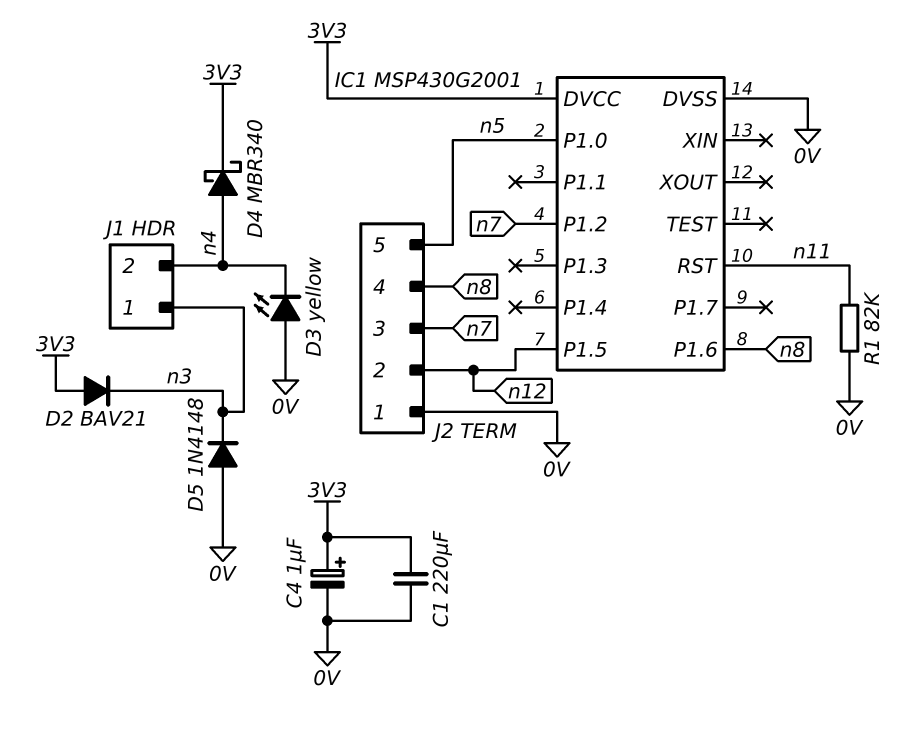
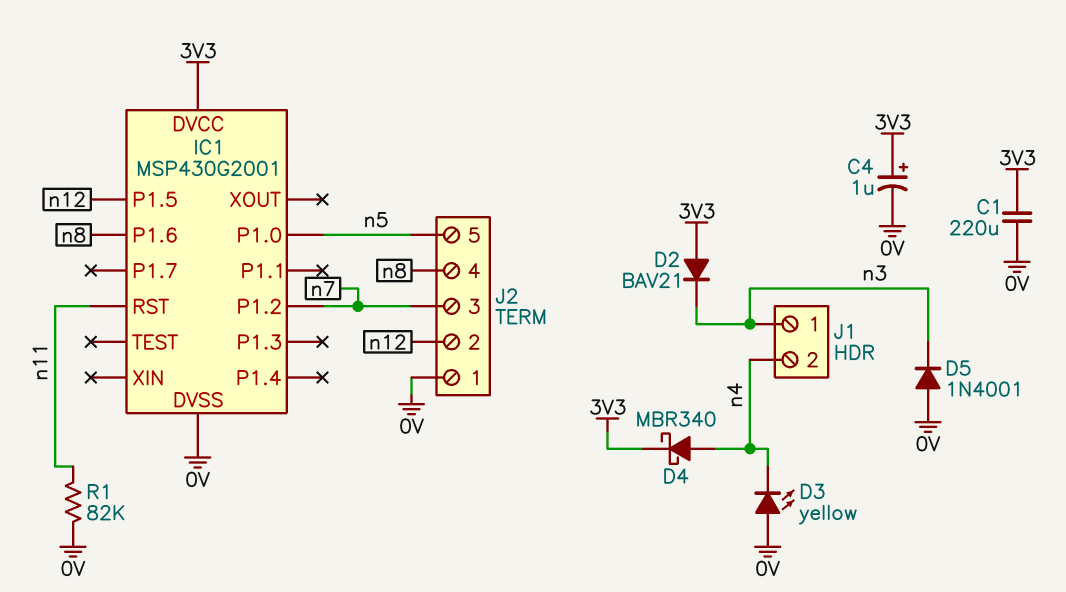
D5: diode 1N4148 (A 0V, K n3) -> diode 1N4001 (A 0V, K n3)

